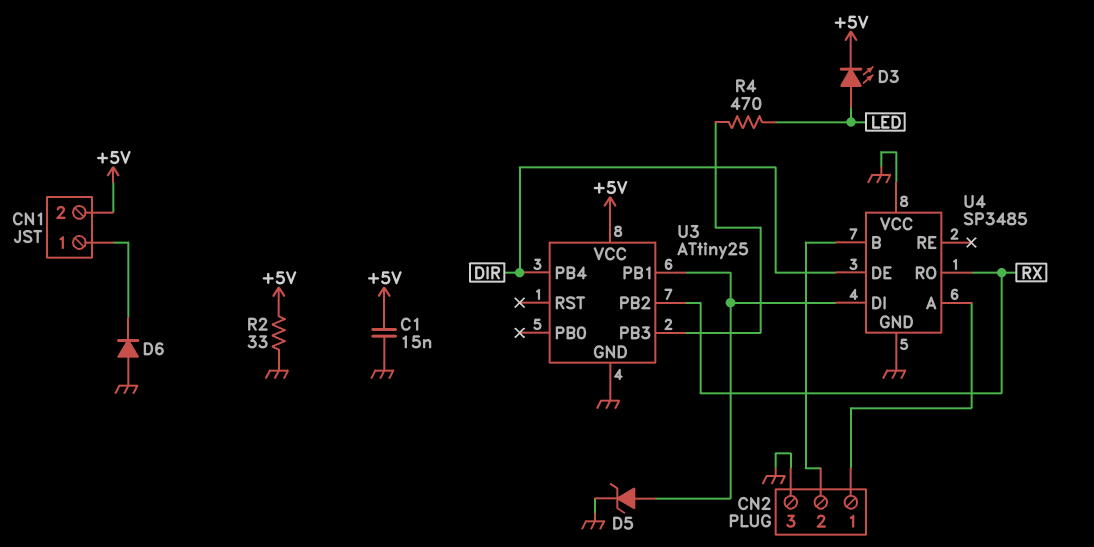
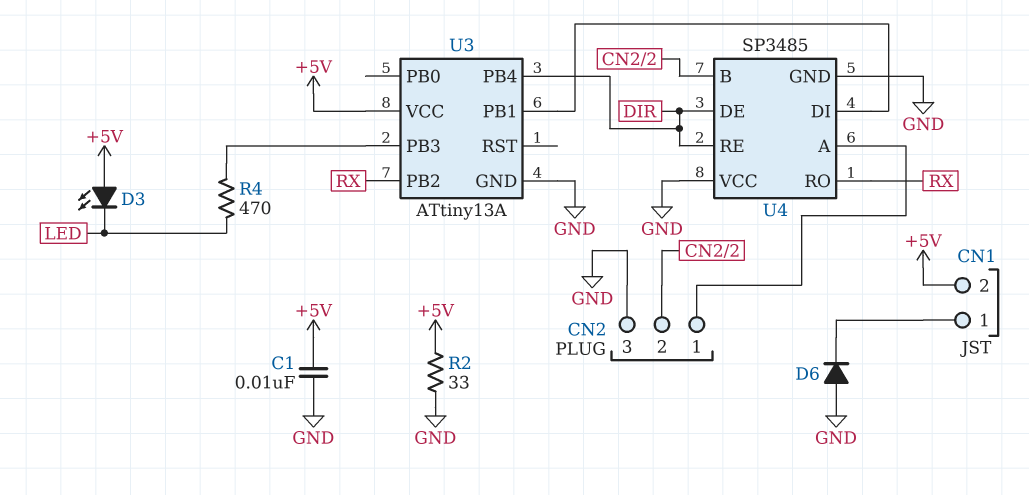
C1: 15nF (+5V, GND) -> 10nF (+5V, GND)
D3: LED (A LED, K +5V) -> LED (A +5V, K LED)
D5: zener (A U3/PB1, K GND) -> none
U3: ATtiny25 -> ATtiny13A
U4 pin RE: none -> DIR

